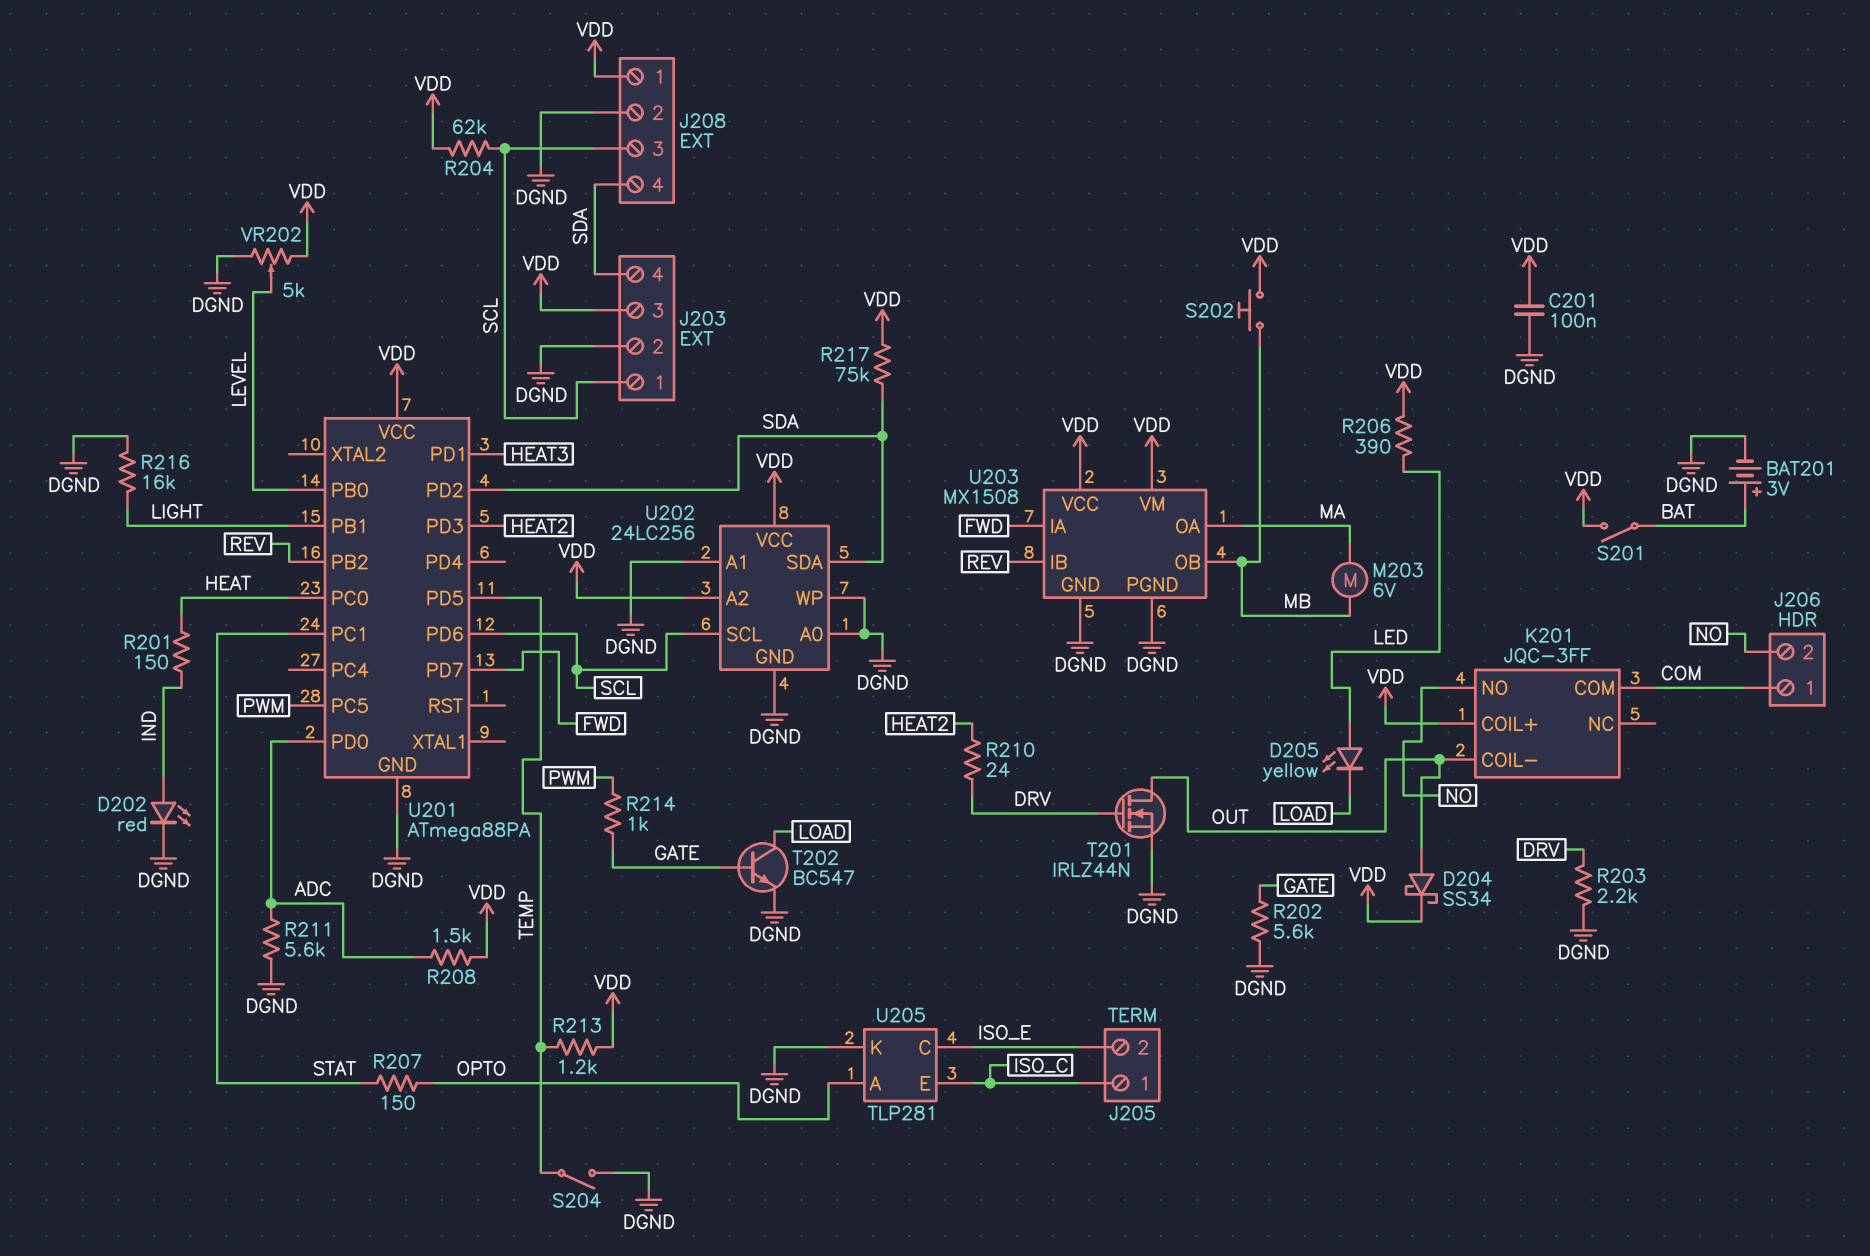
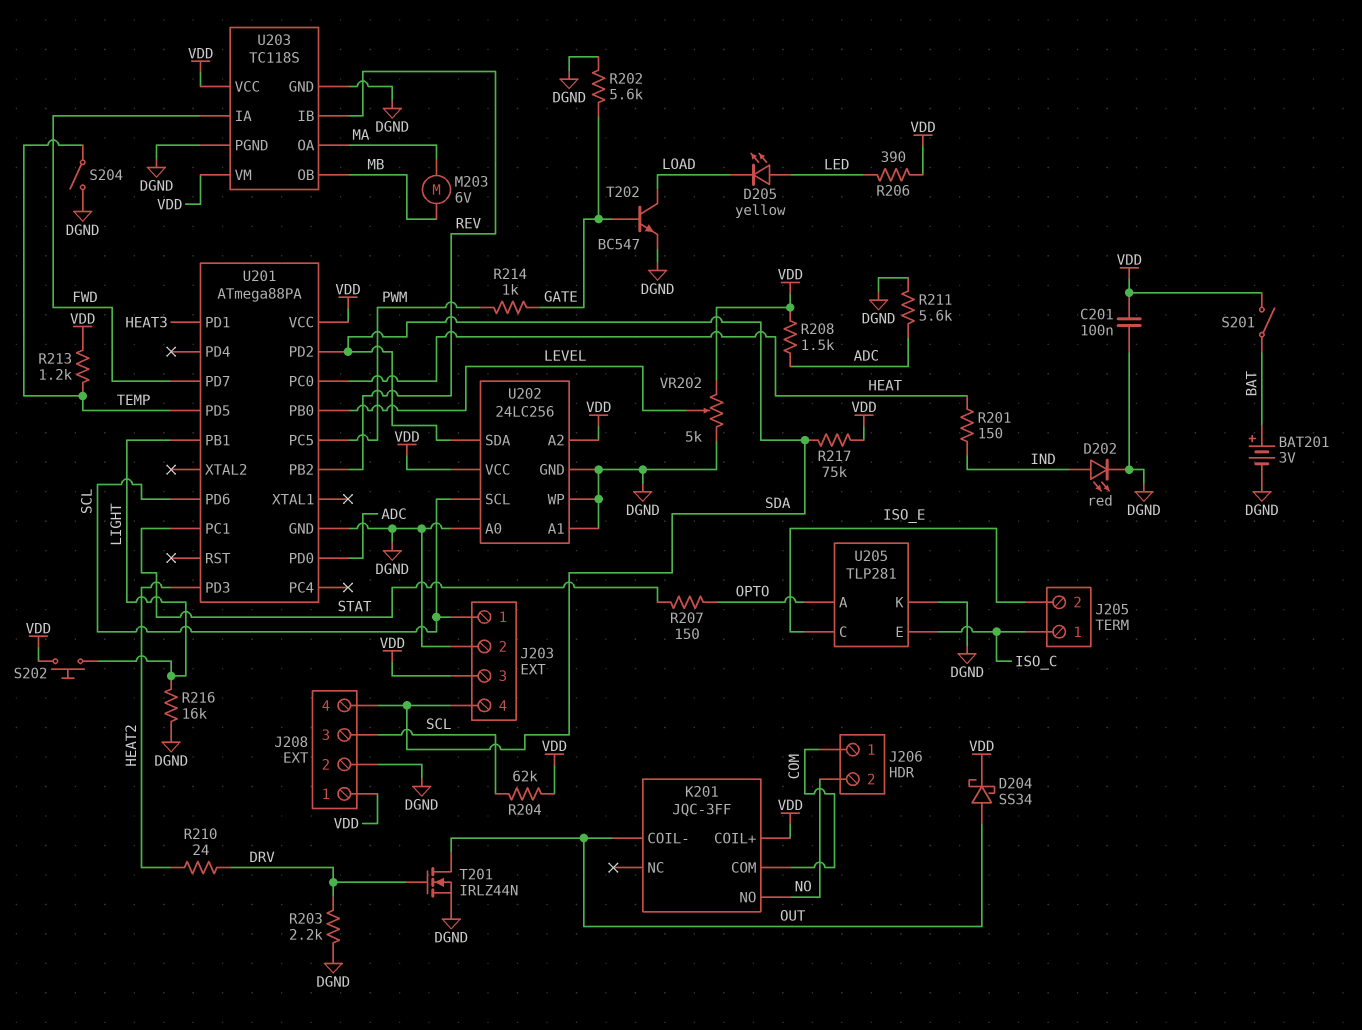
S202: button (MB, VDD) -> button (LIGHT, VDD)
U203: MX1508 -> TC118S

